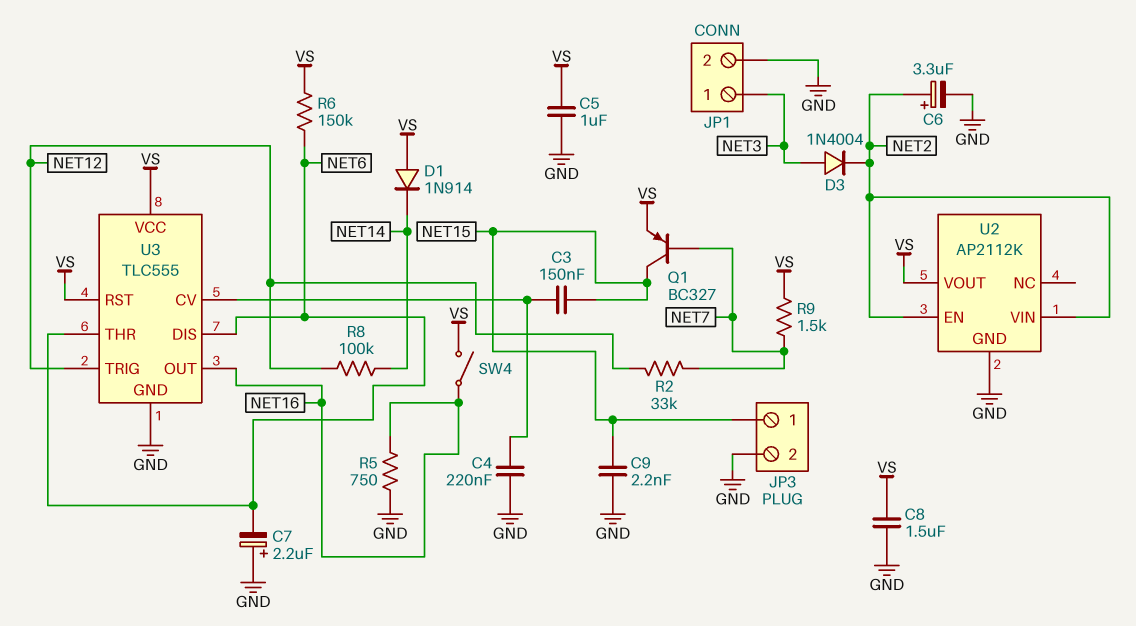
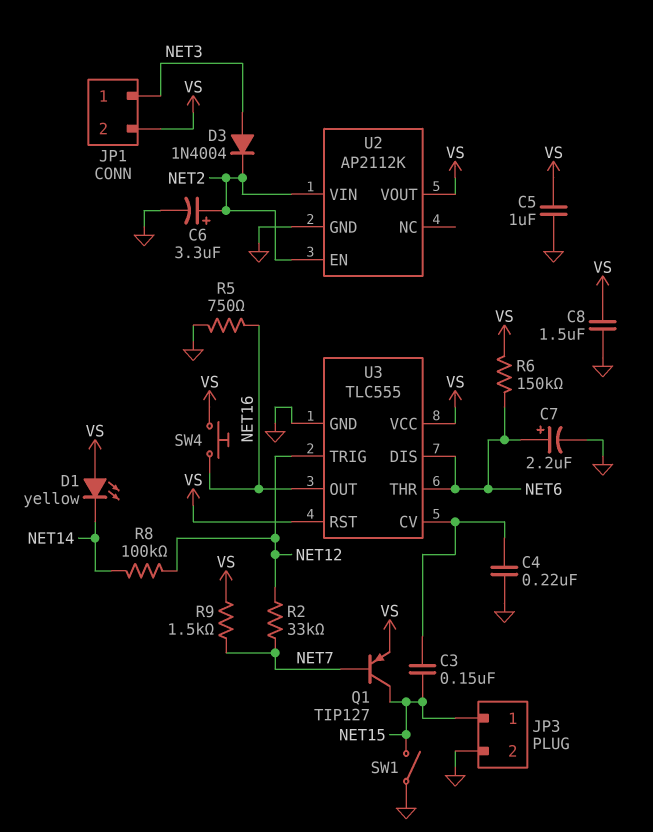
C7: 2.2uF (plus GND, minus NET6) -> 2.2uF (plus NET6, minus GND)
C9: 2.2nF (GND, NET15) -> none
D1: diode 1N914 (A VS, K NET14) -> LED yellow (A VS, K NET14)
JP1 pin 2: GND -> VS
Q1: PNP BC327 (B NET7, C NET15, E VS) -> PNP TIP127 (B NET7, C NET15, E VS)
SW1: none -> switch (GND, NET15)
SW4: switch (NET16, VS) -> button (NET16, VS)

